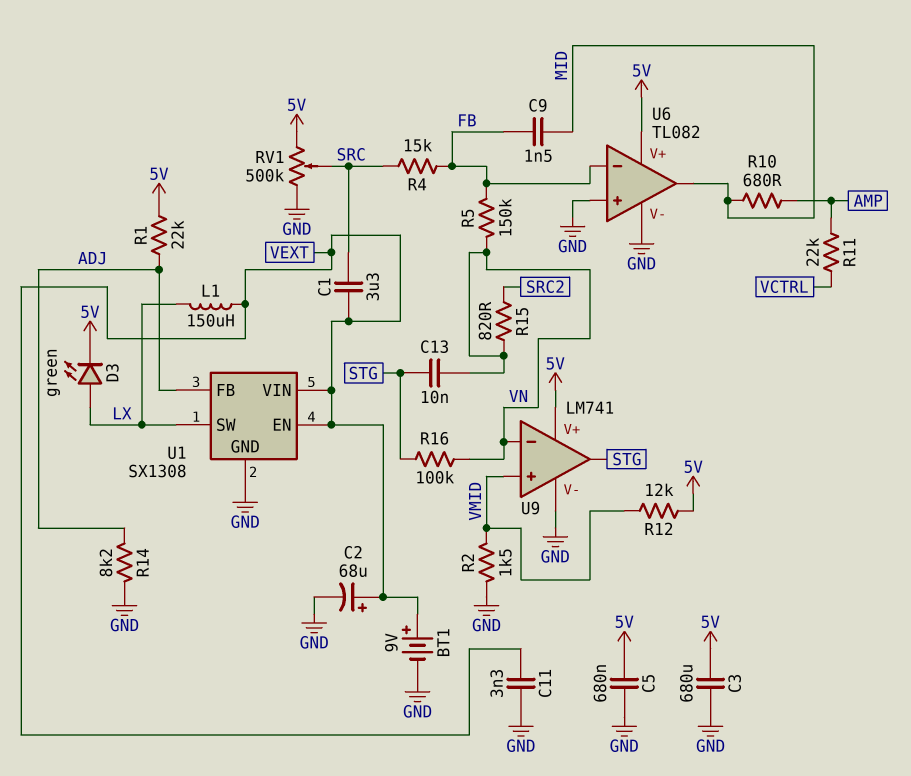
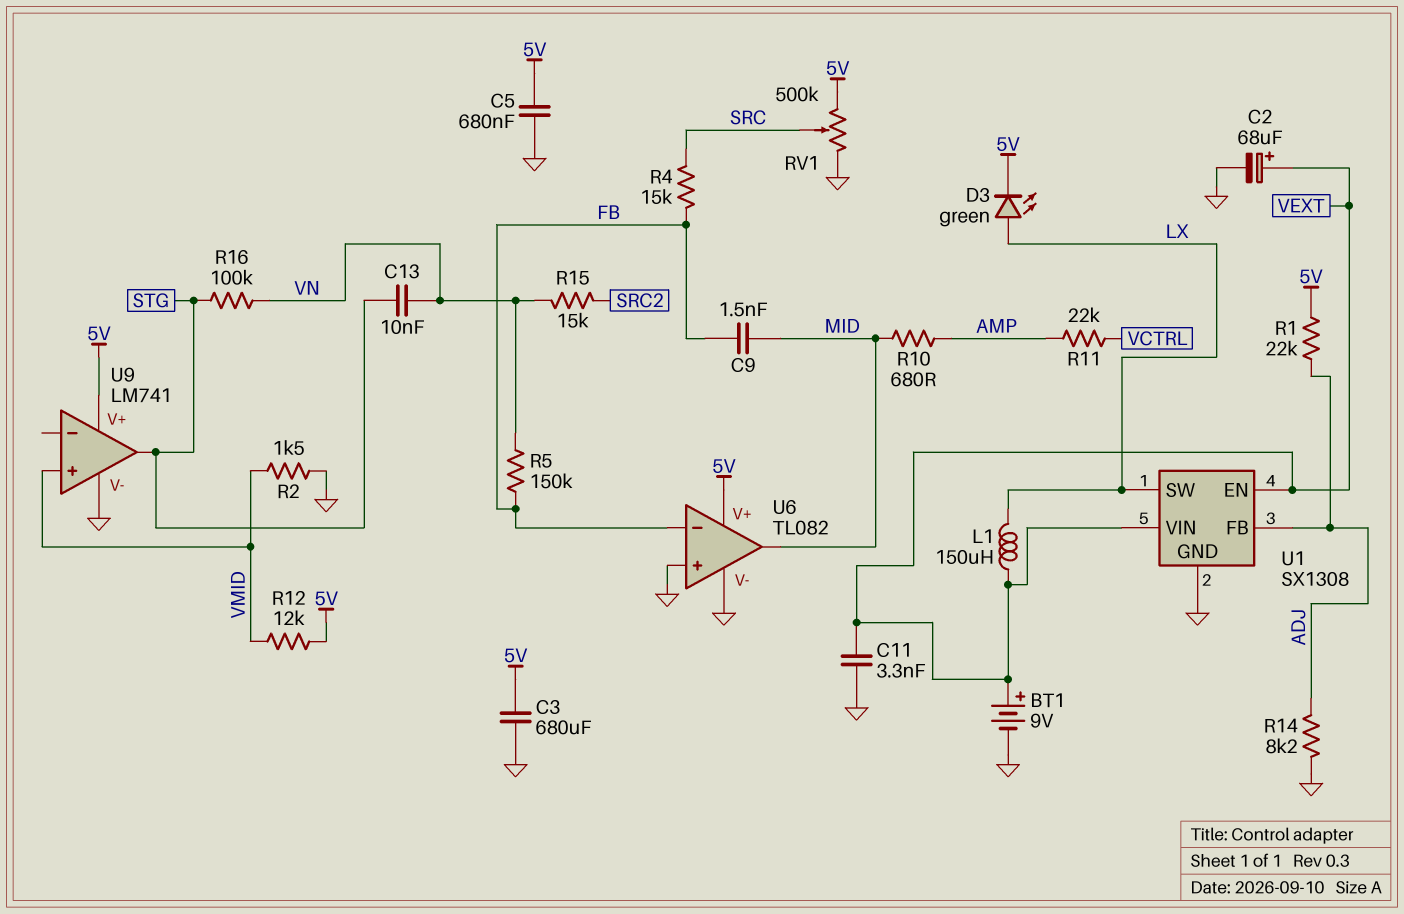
C1: 3.3uF (SRC, VEXT) -> none
R15: 820 (SRC2, VN) -> 15k (SRC2, VN)
U9 pin in-: VN -> none

